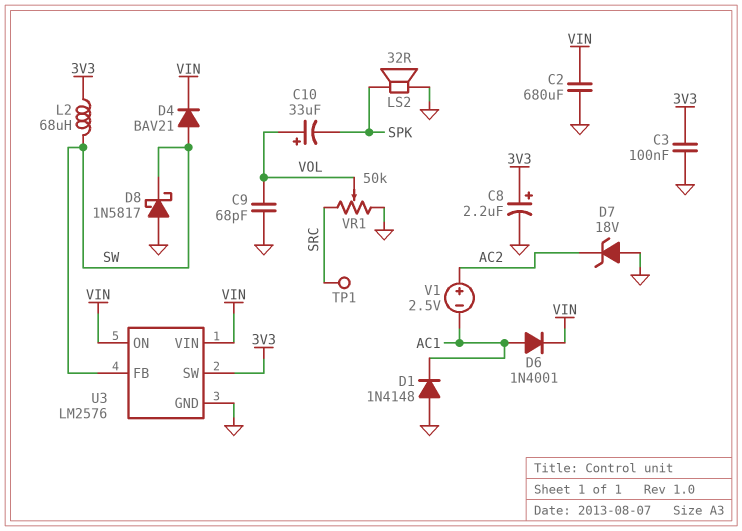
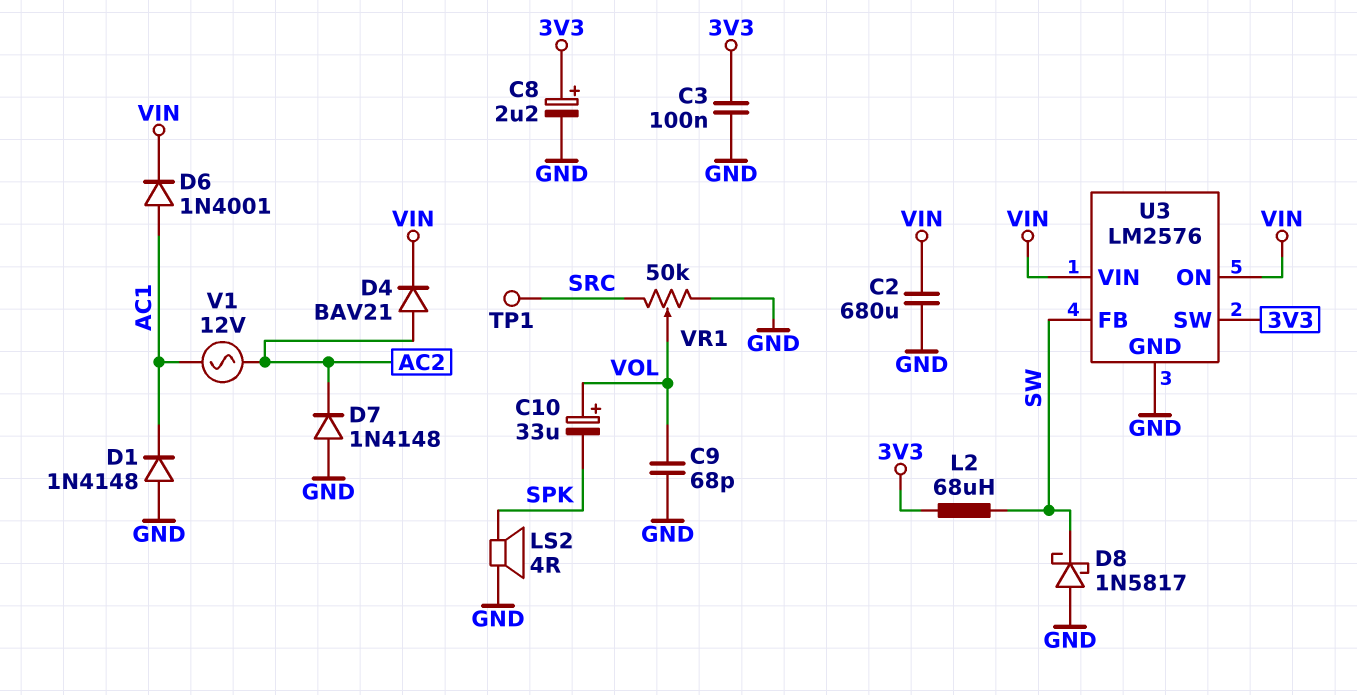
D4: diode BAV21 (A SW, K VIN) -> diode BAV21 (A AC2, K VIN)
D7: zener 18V (A GND, K AC2) -> diode 1N4148 (A GND, K AC2)
LS2: speaker 32R (GND, SPK) -> speaker 4R (GND, SPK)
V1: 2.5V (plus AC2, minus AC1) -> AC 12V (AC1, AC2)

